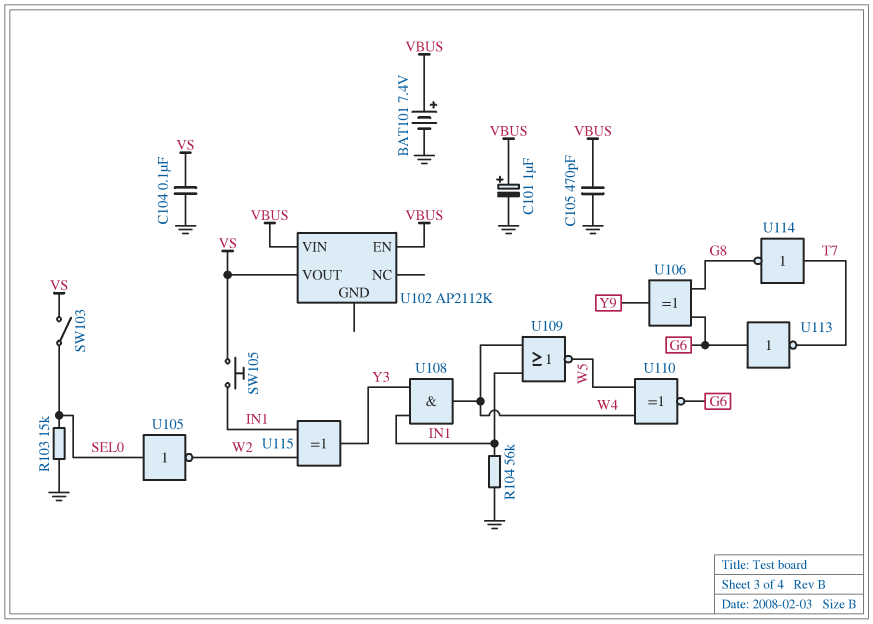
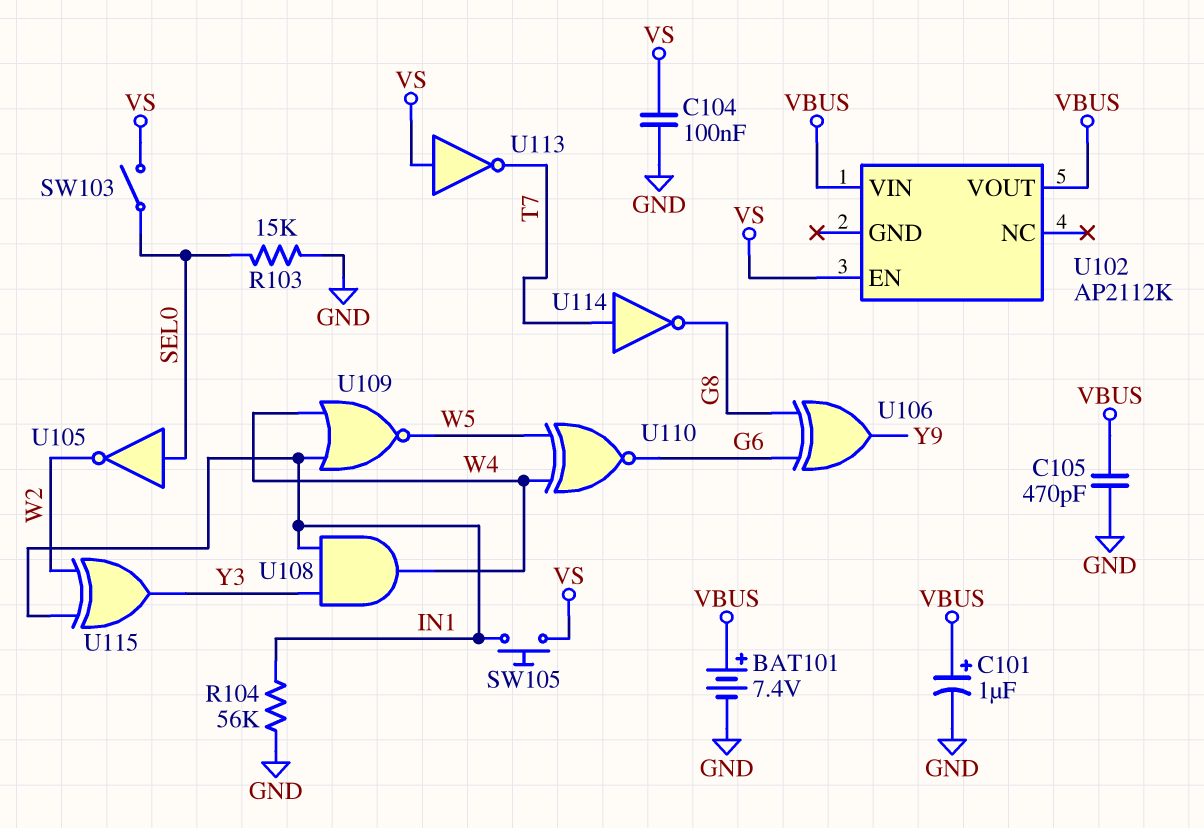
U102 pin EN: VBUS -> VS
U102 pin VOUT: VS -> VBUS
U113: NOT (in G6, out T7) -> NOT (in VS, out T7)

